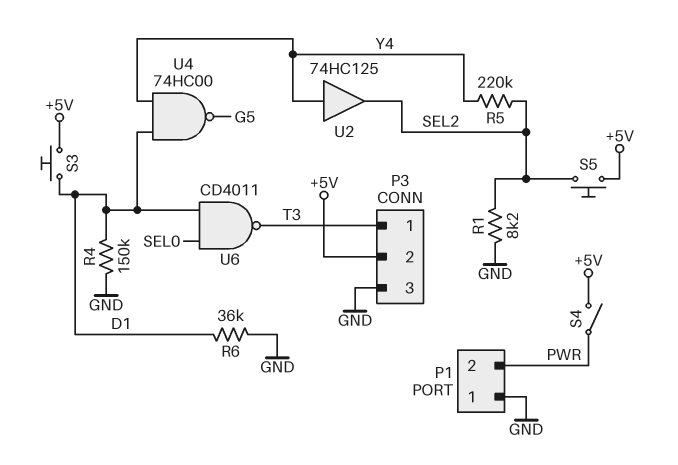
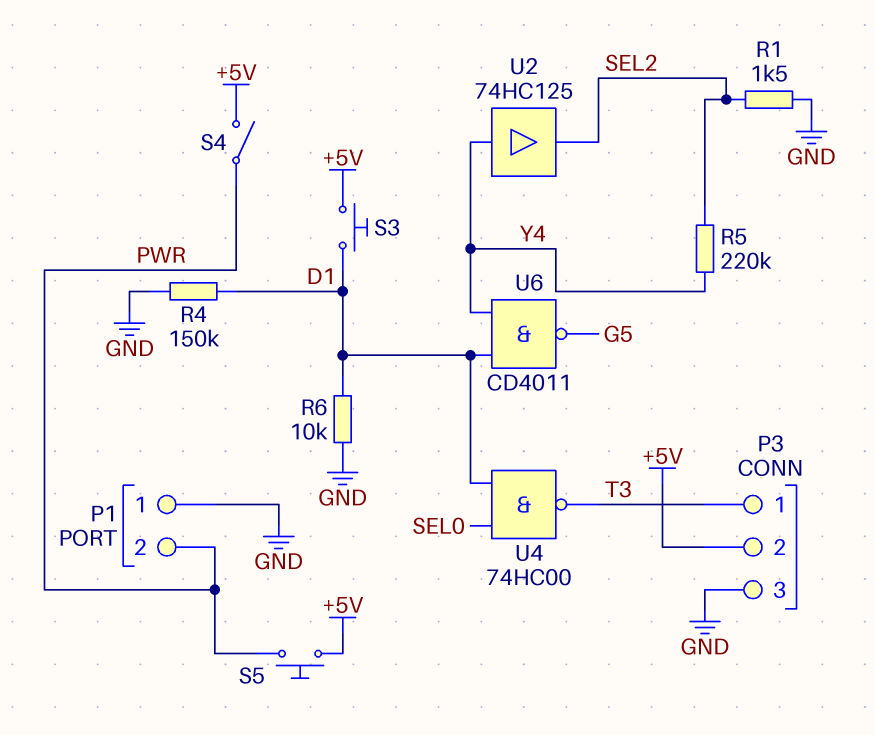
R1: 8.2k (GND, SEL2) -> 1.5k (GND, SEL2)
R6: 36k (D1, GND) -> 10k (D1, GND)
S5: button (+5V, SEL2) -> button (+5V, PWR)
U4: NAND 74HC00 (in D1, in Y4, out G5) -> NAND 74HC00 (in D1, in SEL0, out T3)
U6: NAND CD4011 (in D1, in SEL0, out T3) -> NAND CD4011 (in D1, in Y4, out G5)

